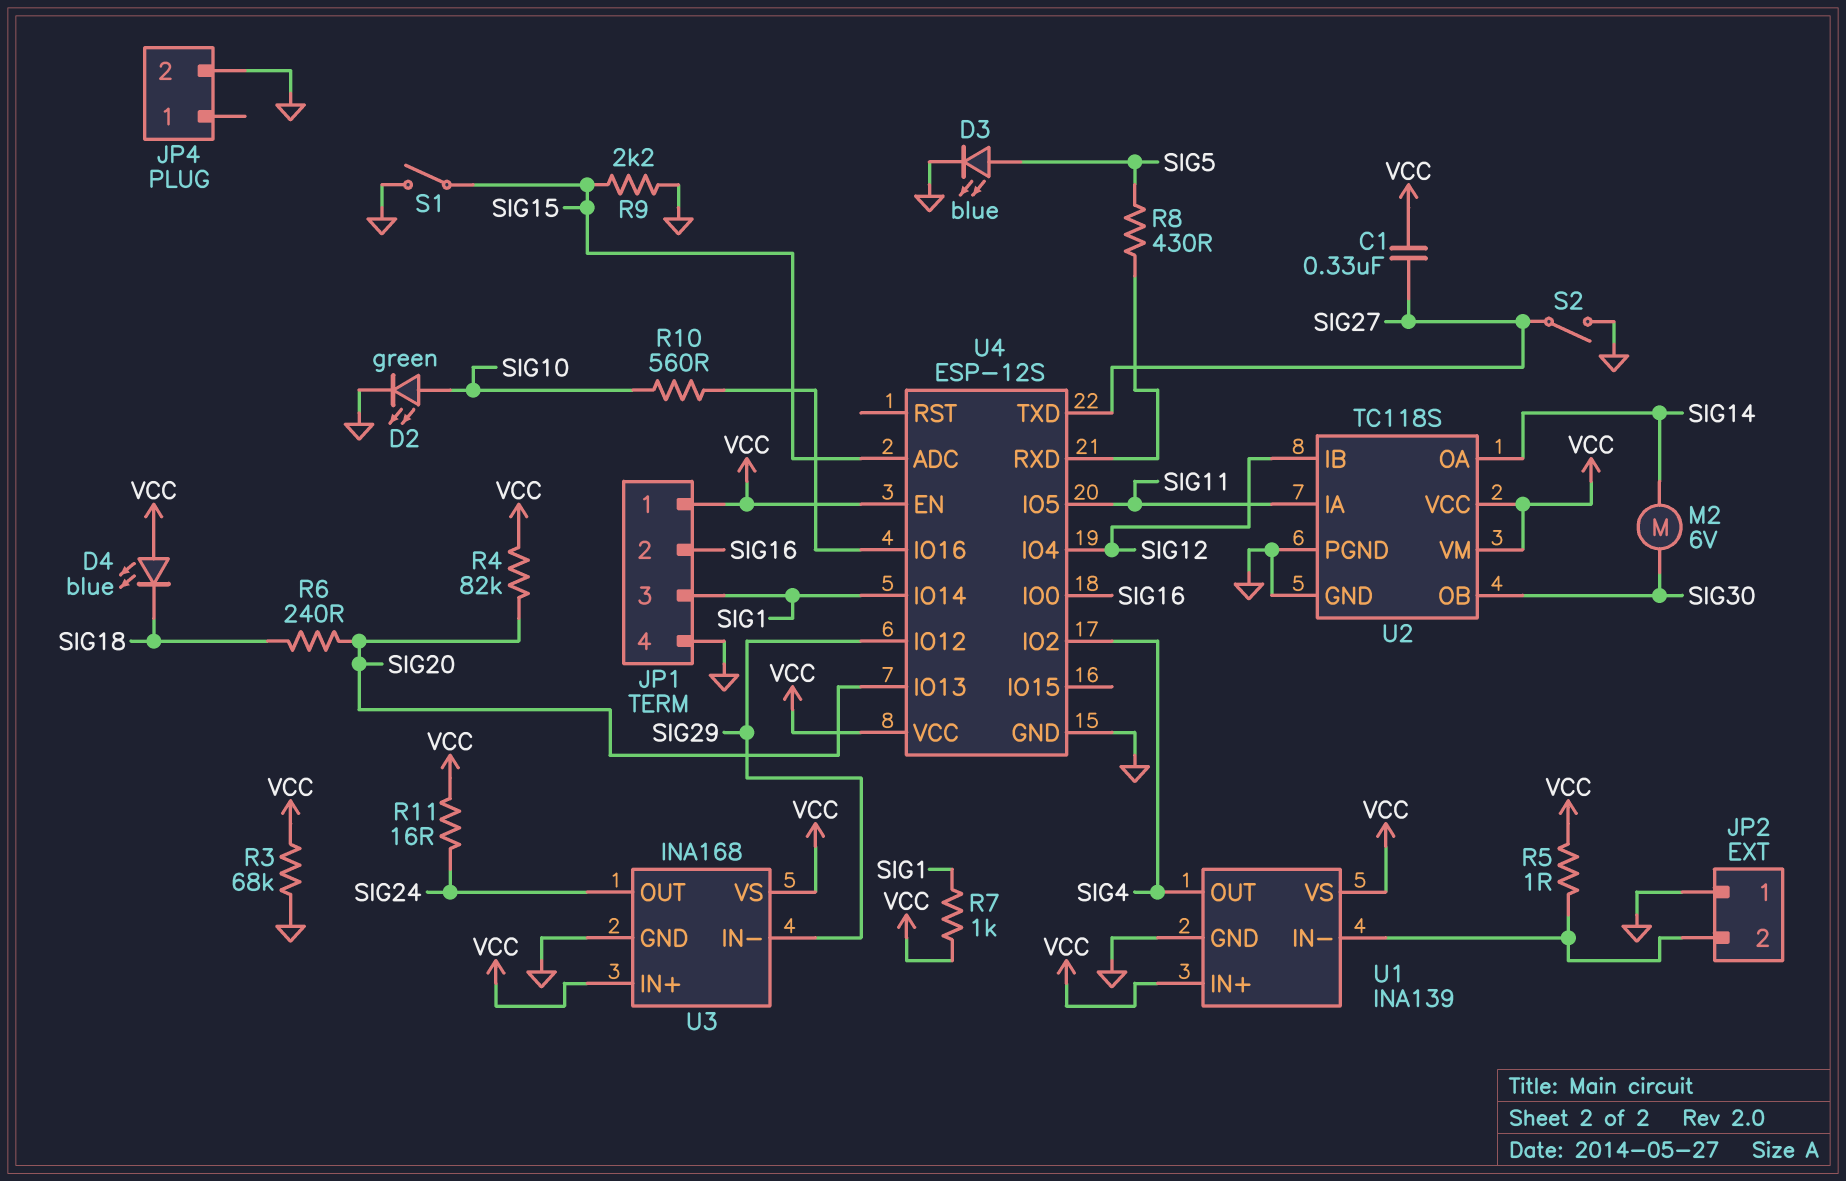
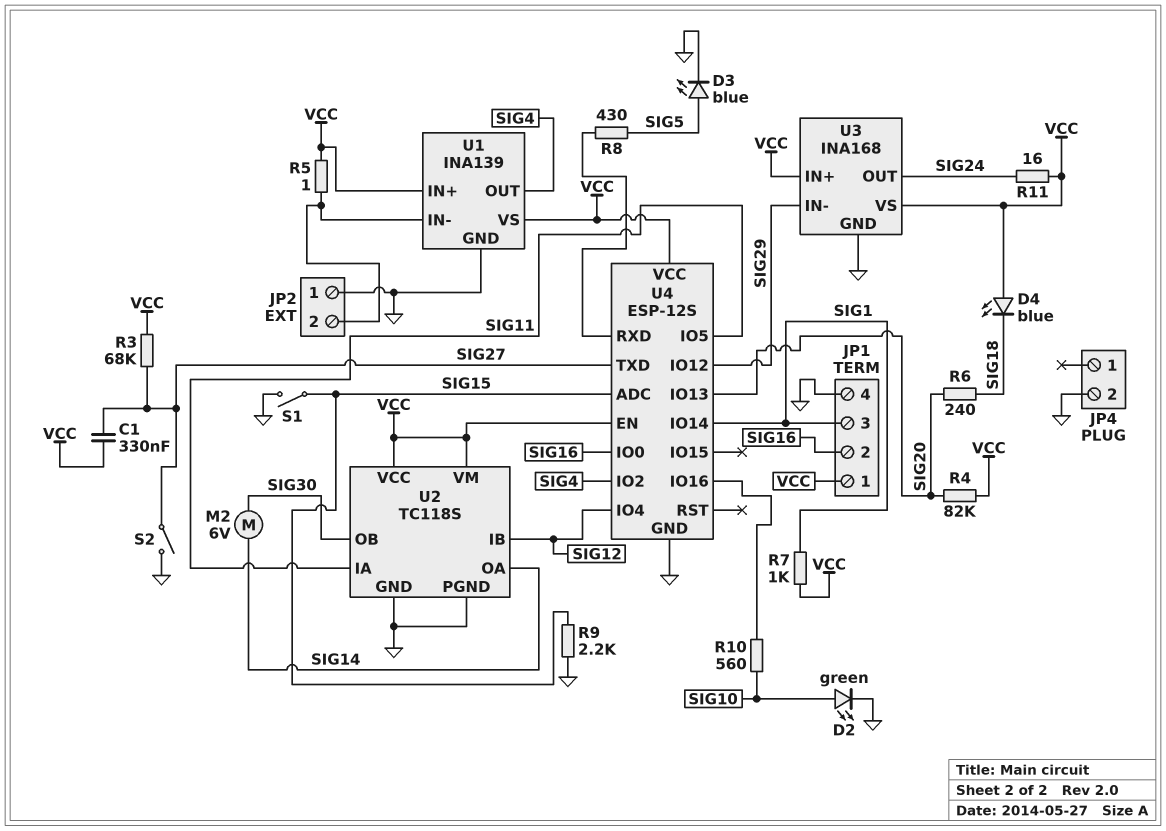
R3: 68k (GND, VCC) -> 68k (SIG27, VCC)

